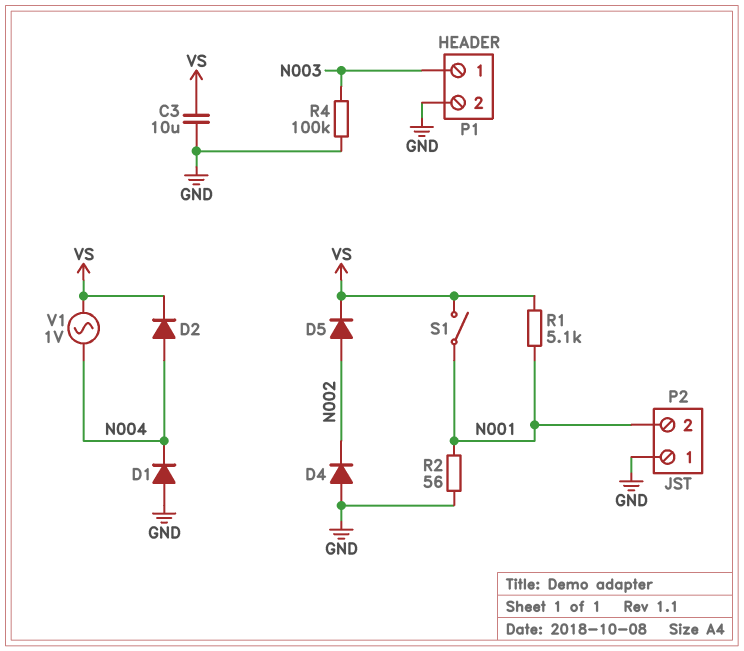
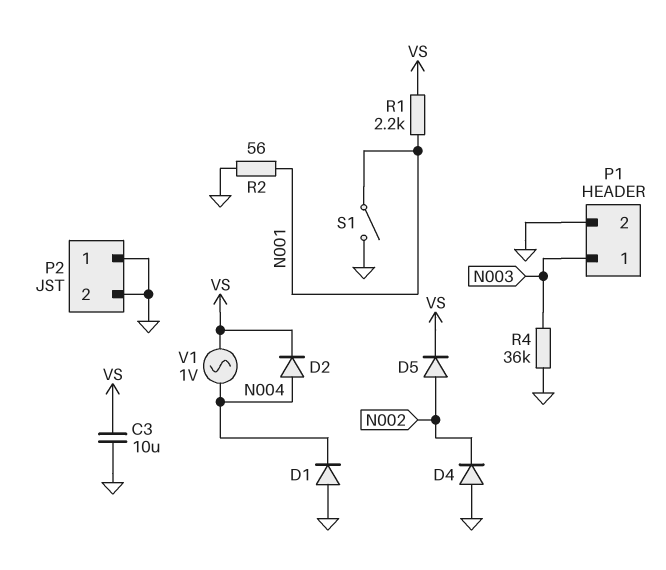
P2 pin 2: N001 -> GND
R1: 5.1k (N001, VS) -> 2.2k (N001, VS)
R4: 100k (GND, N003) -> 36k (GND, N003)
S1: switch (N001, VS) -> switch (GND, N001)

